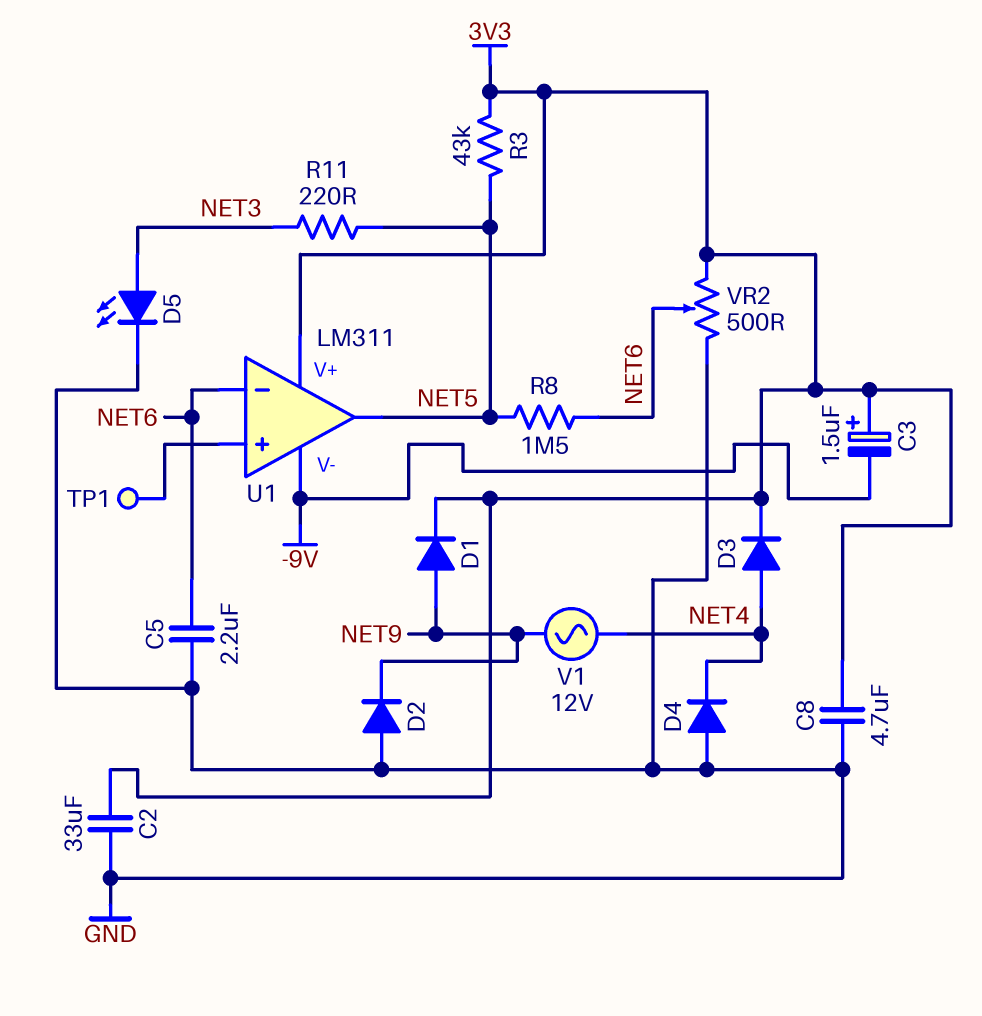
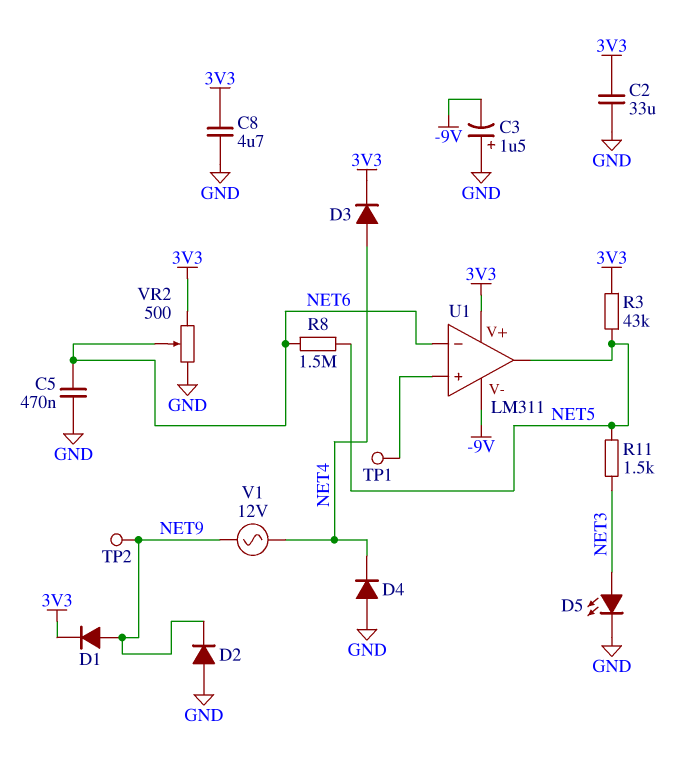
C3: 1.5uF (plus 3V3, minus -9V) -> 1.5uF (plus GND, minus -9V)
C5: 2.2uF (GND, NET6) -> 470nF (GND, NET6)
R11: 220 (NET3, NET5) -> 1.5k (NET3, NET5)
TP2: none -> test point (NET9)

